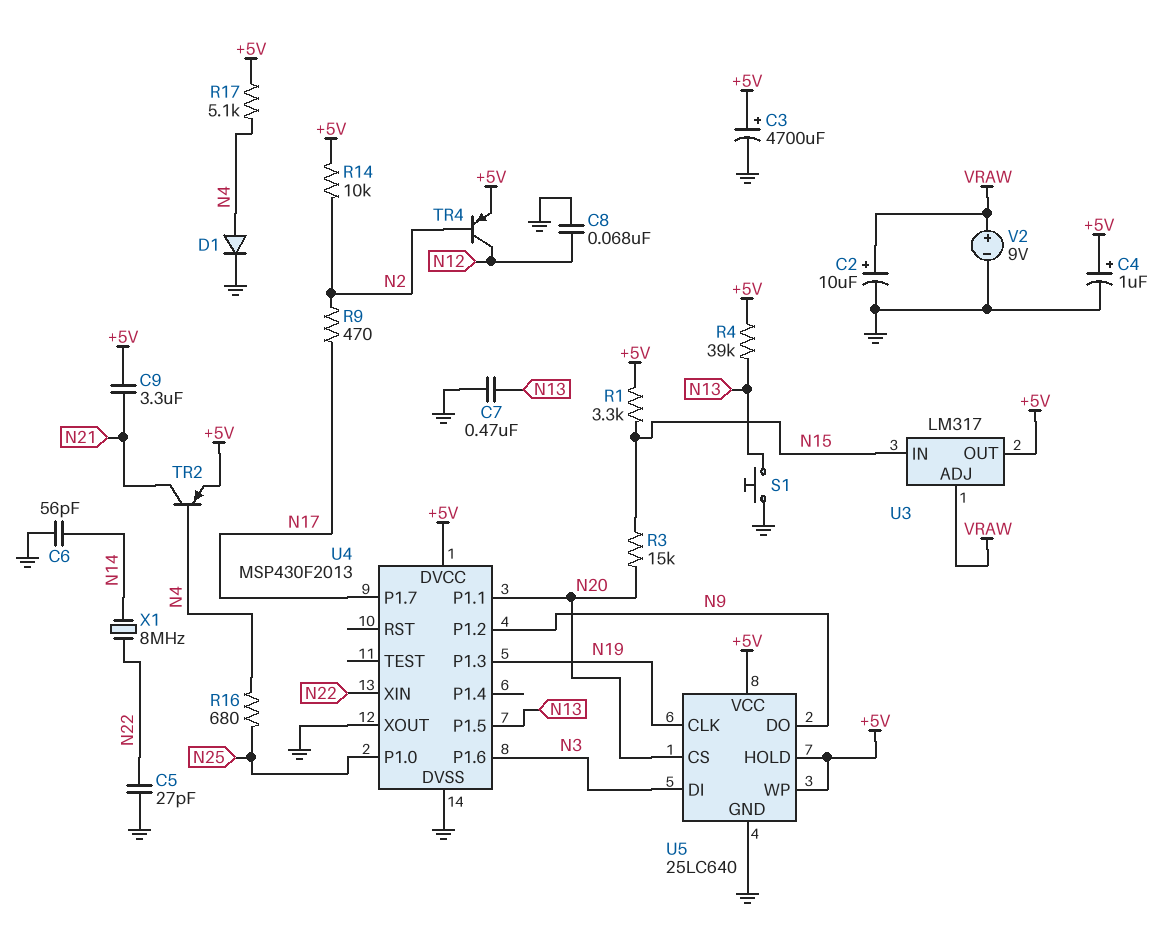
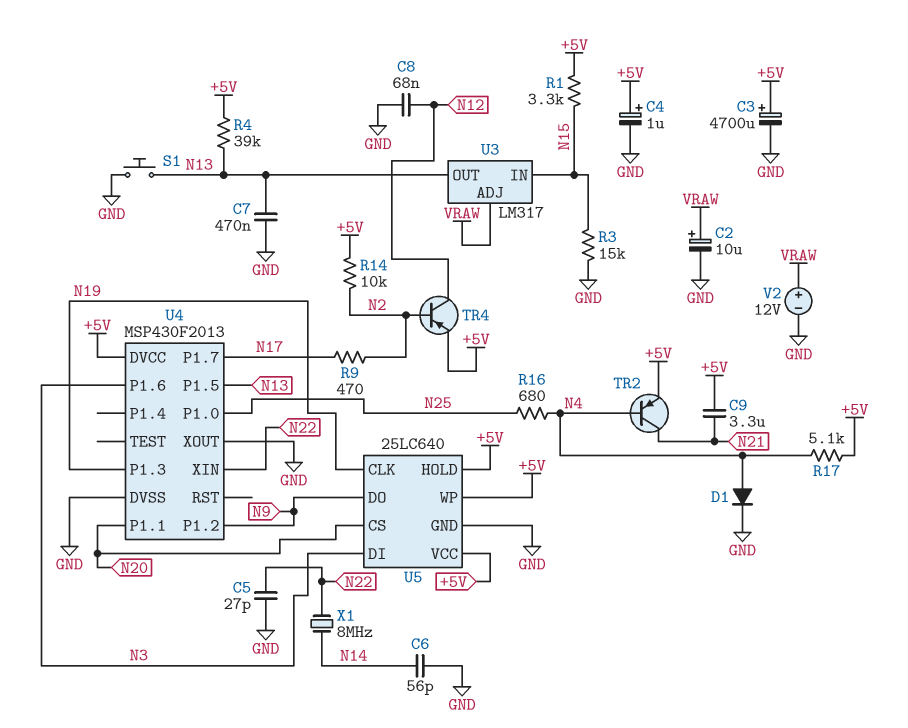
R3: 15k (N15, N20) -> 15k (GND, N15)
U3 pin OUT: +5V -> N13
V2: 9V (plus VRAW, minus GND) -> 12V (plus VRAW, minus GND)

